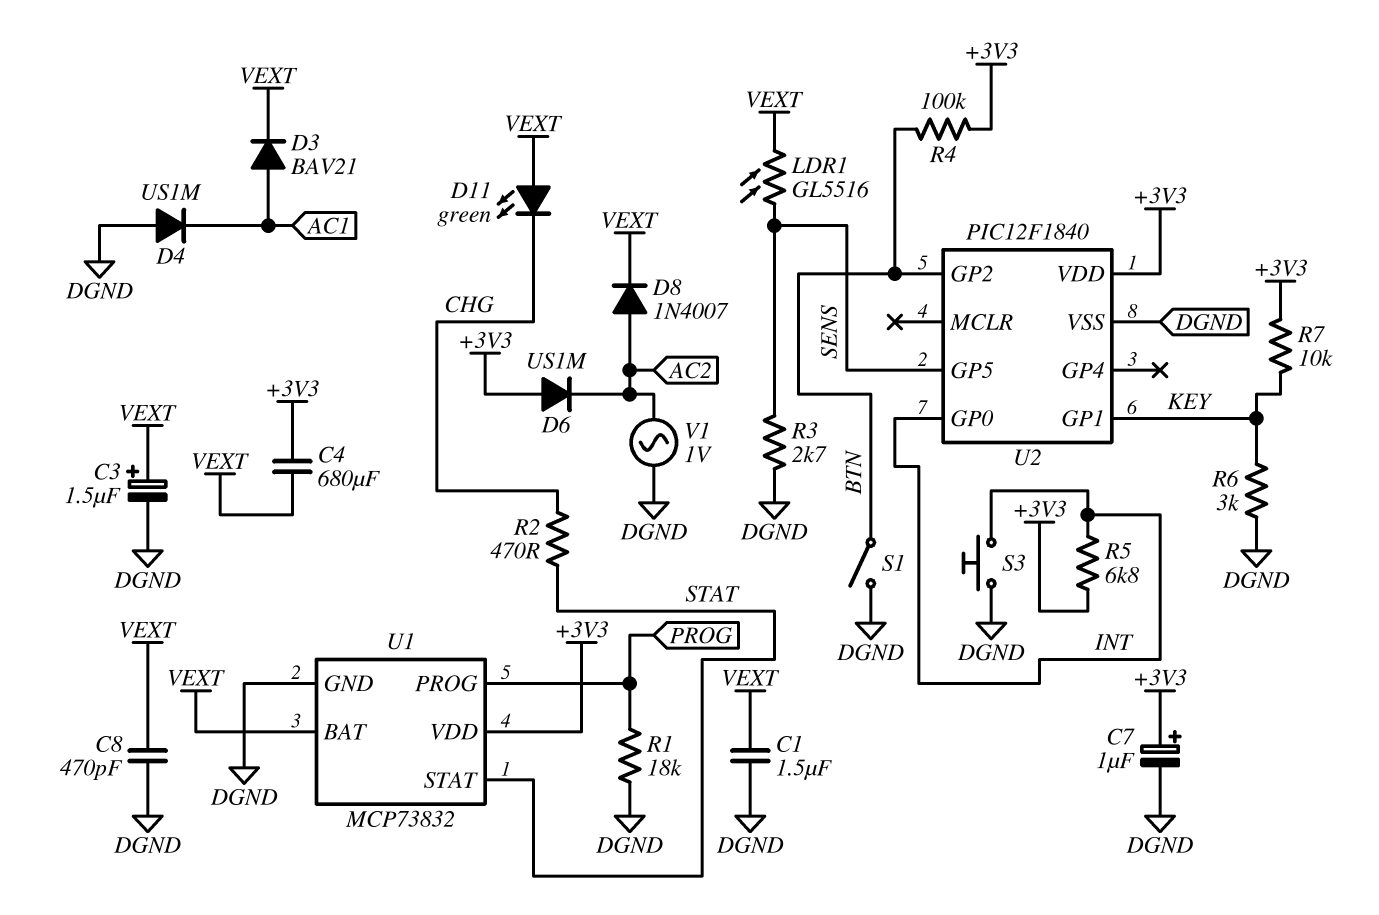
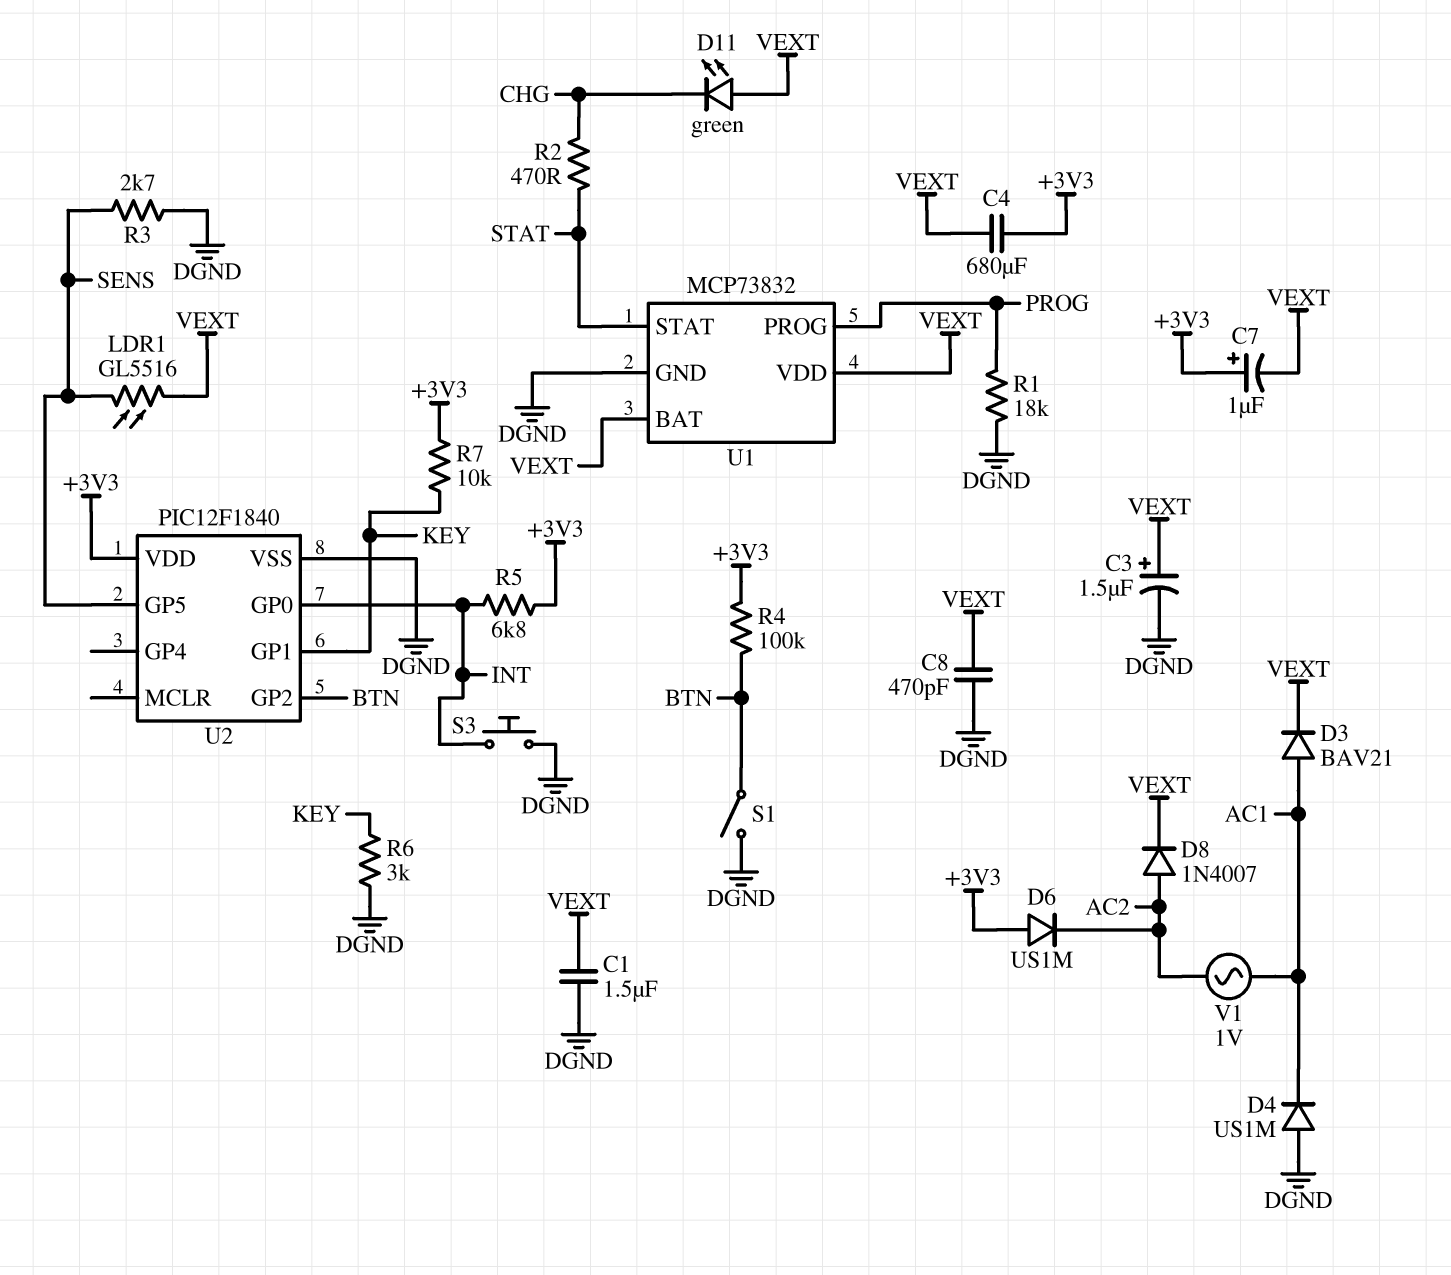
C7: 1uF (plus +3V3, minus DGND) -> 1uF (plus +3V3, minus VEXT)
U1 pin VDD: +3V3 -> VEXT
V1: AC 1V (AC2, DGND) -> AC 1V (AC1, AC2)

